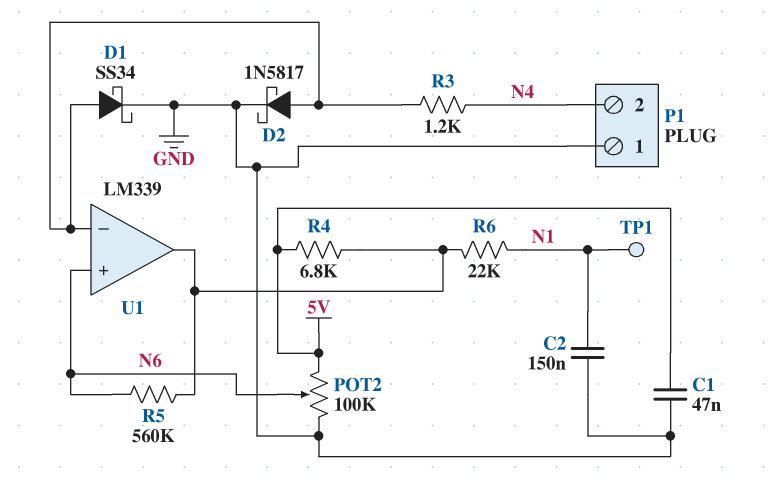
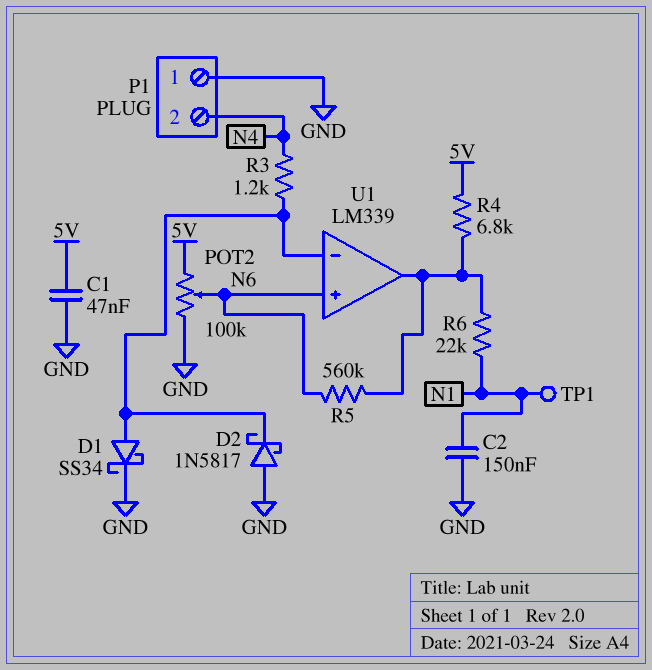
D2: schottky 1N5817 (A U1/in-, K GND) -> schottky 1N5817 (A GND, K U1/in-)

